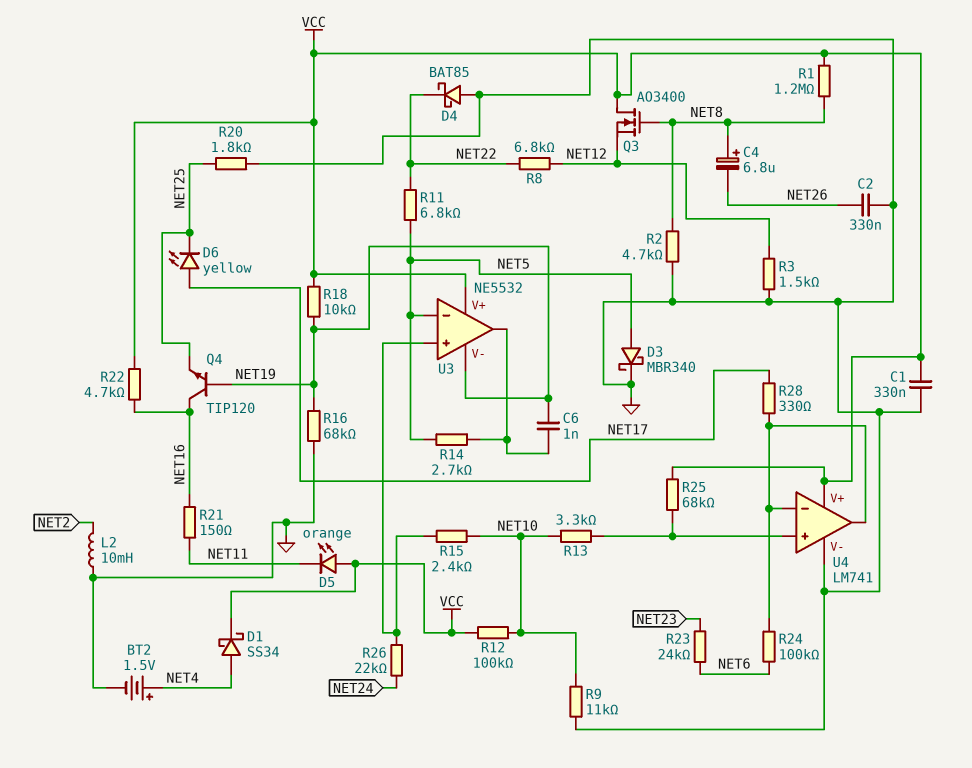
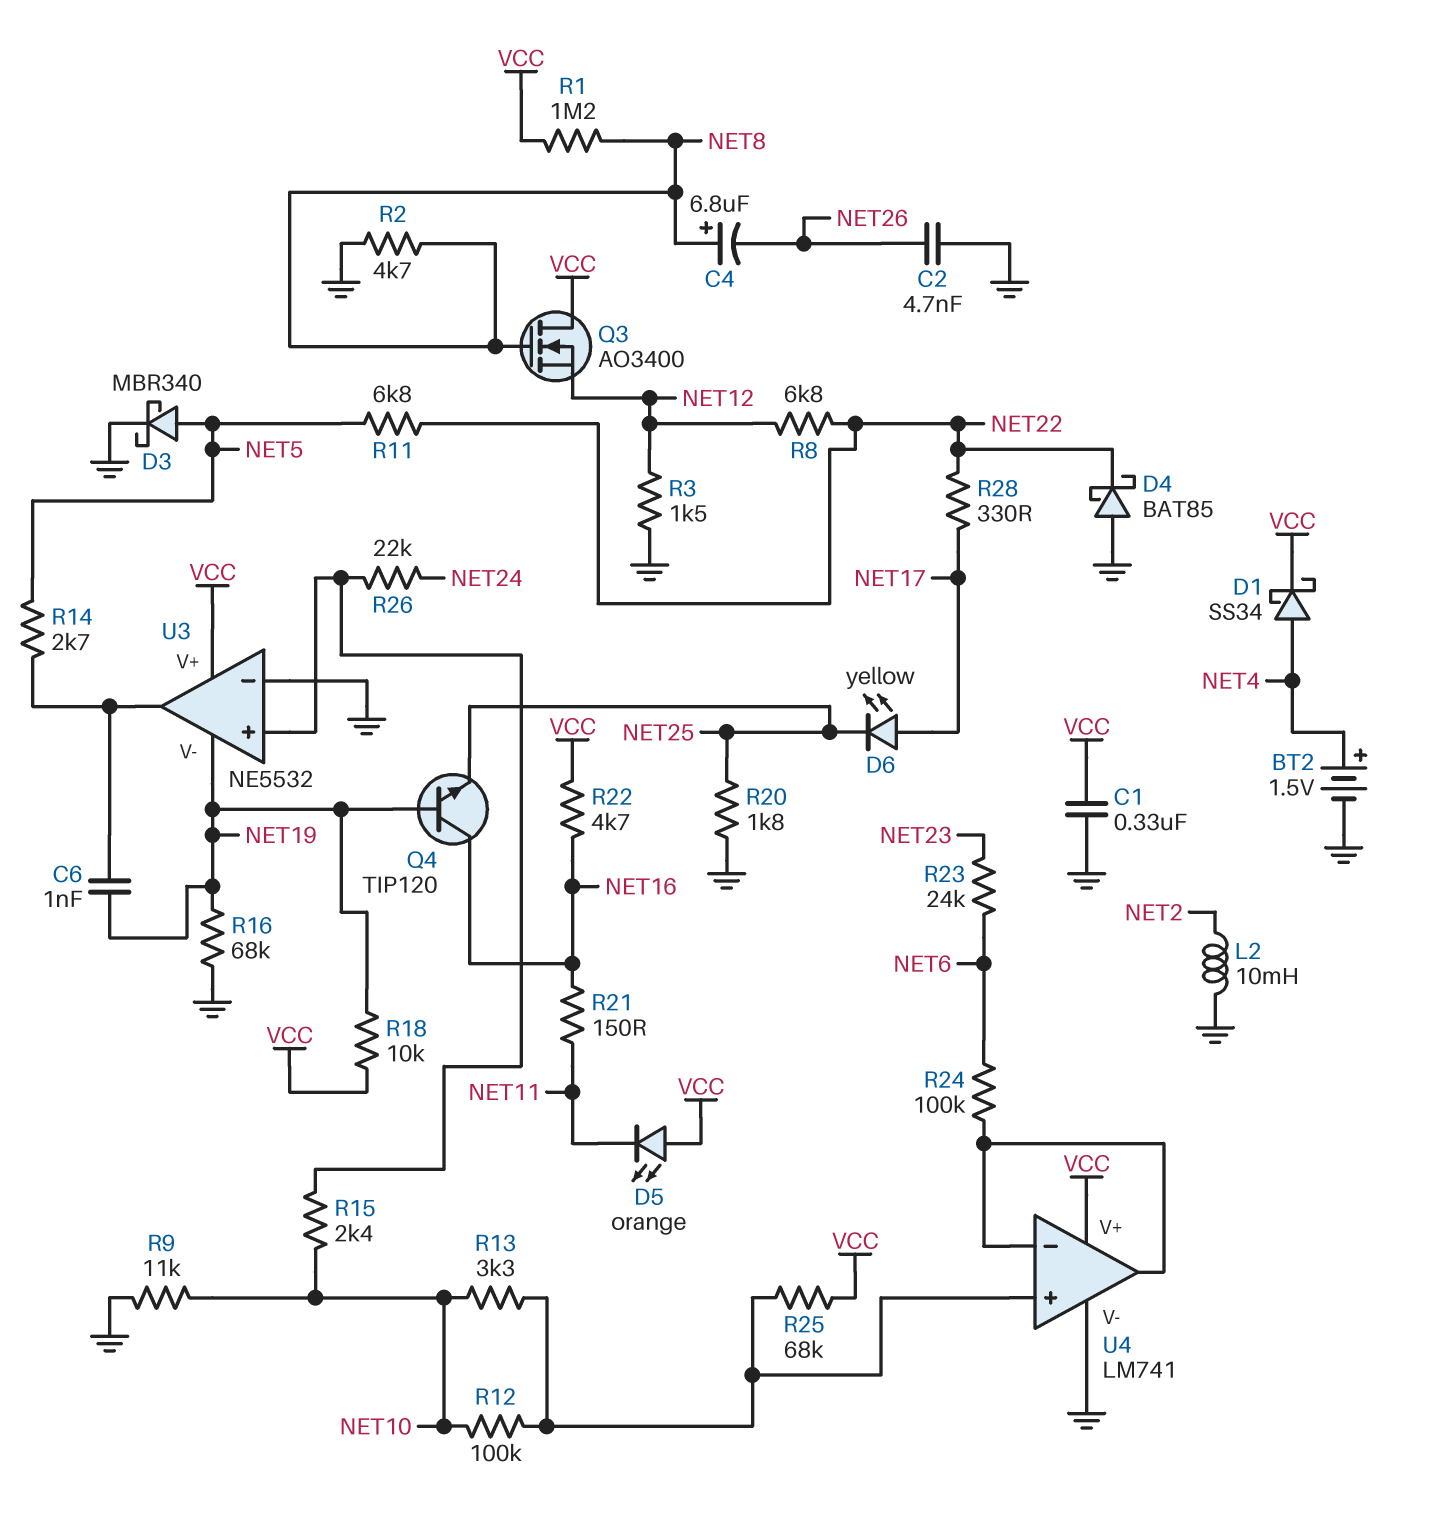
C2: 330nF (GND, NET26) -> 4.7nF (GND, NET26)
R12: 100k (NET10, VCC) -> 100k (NET10, U4/in+)
R28: 330 (NET17, U4/in-) -> 330 (NET17, NET22)
U3 pin in-: NET5 -> GND

